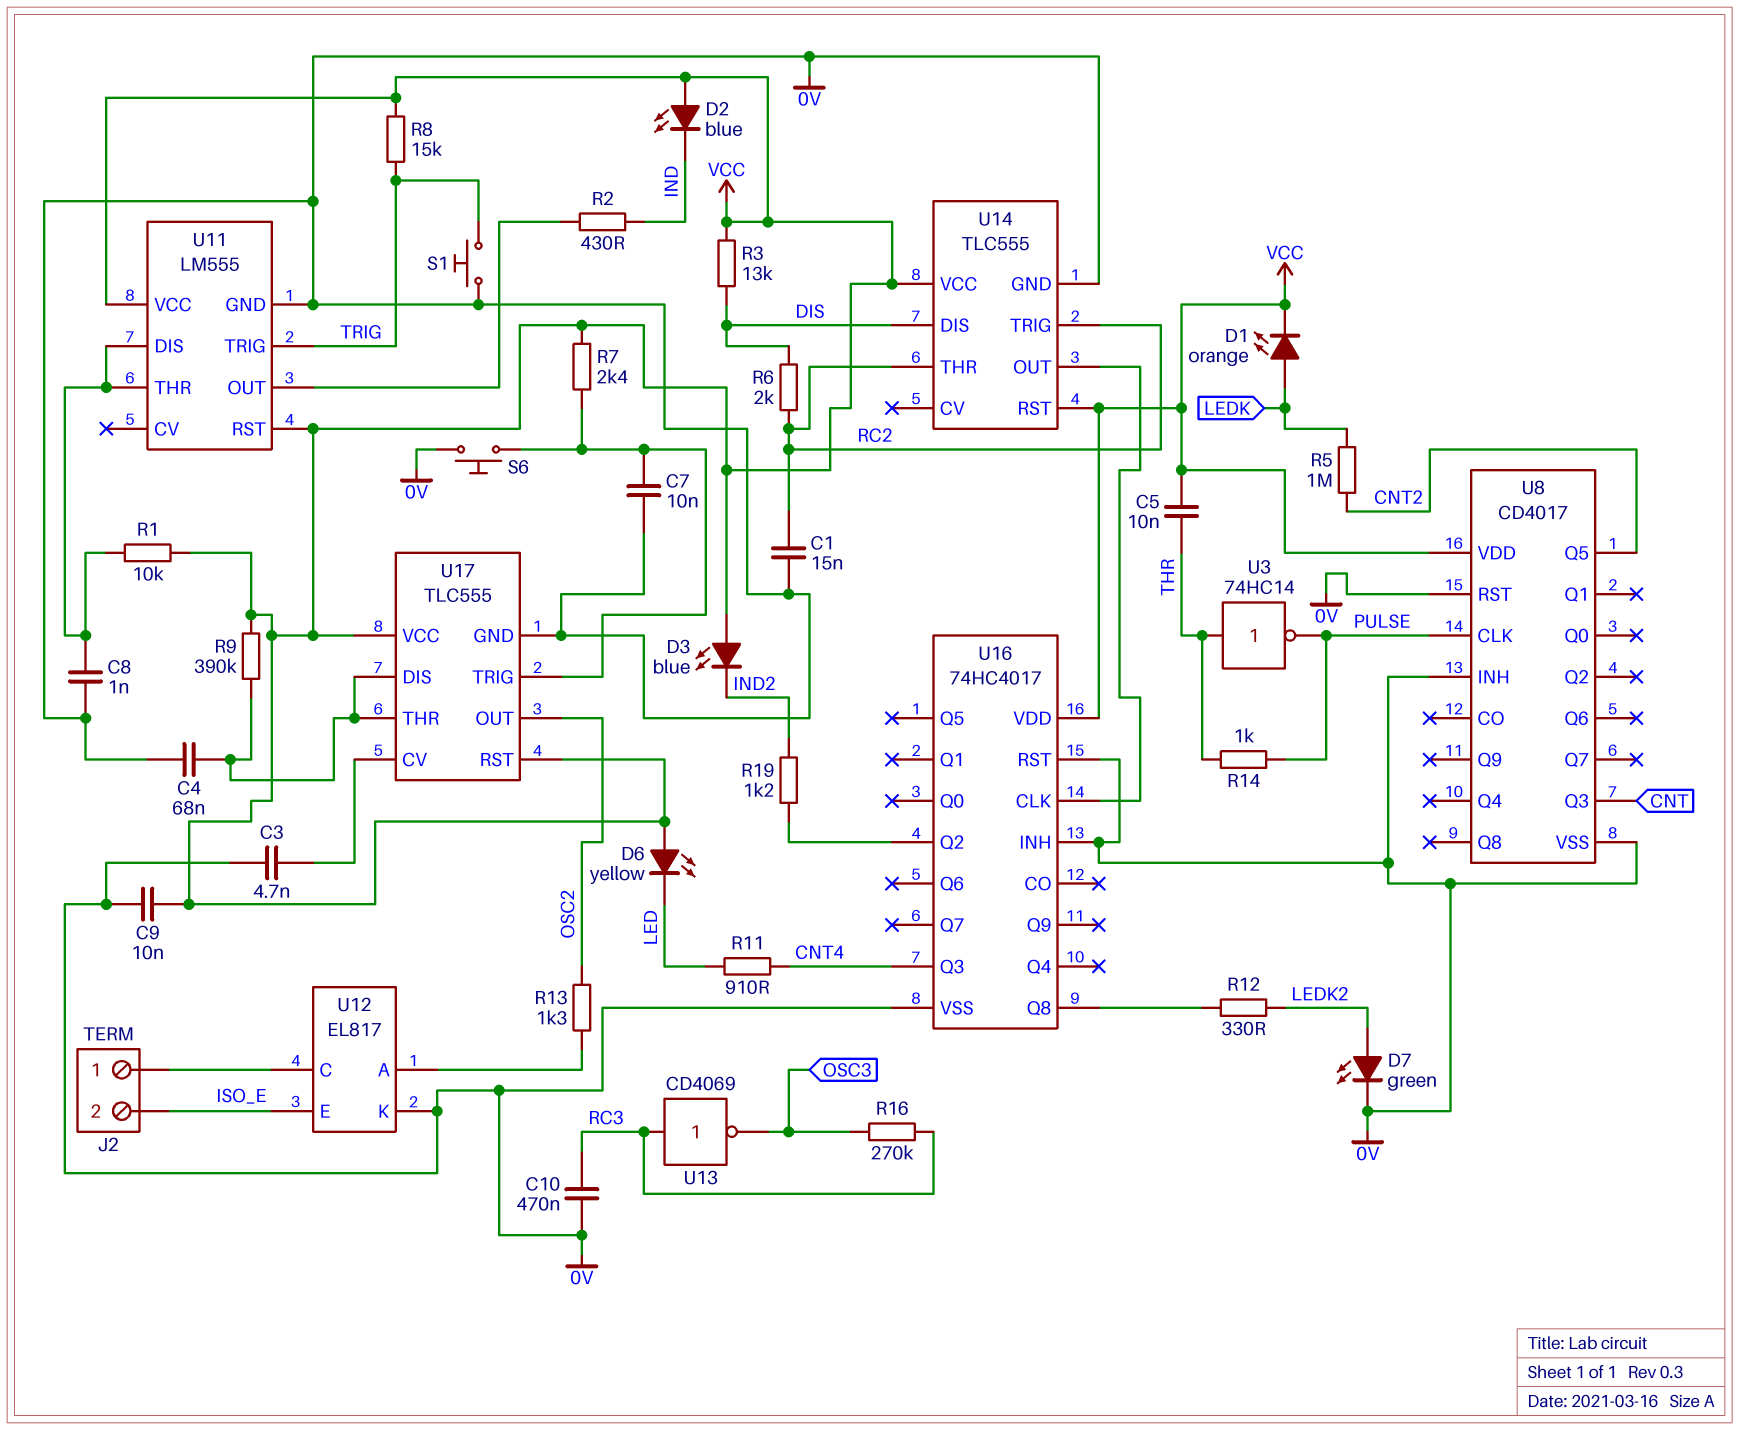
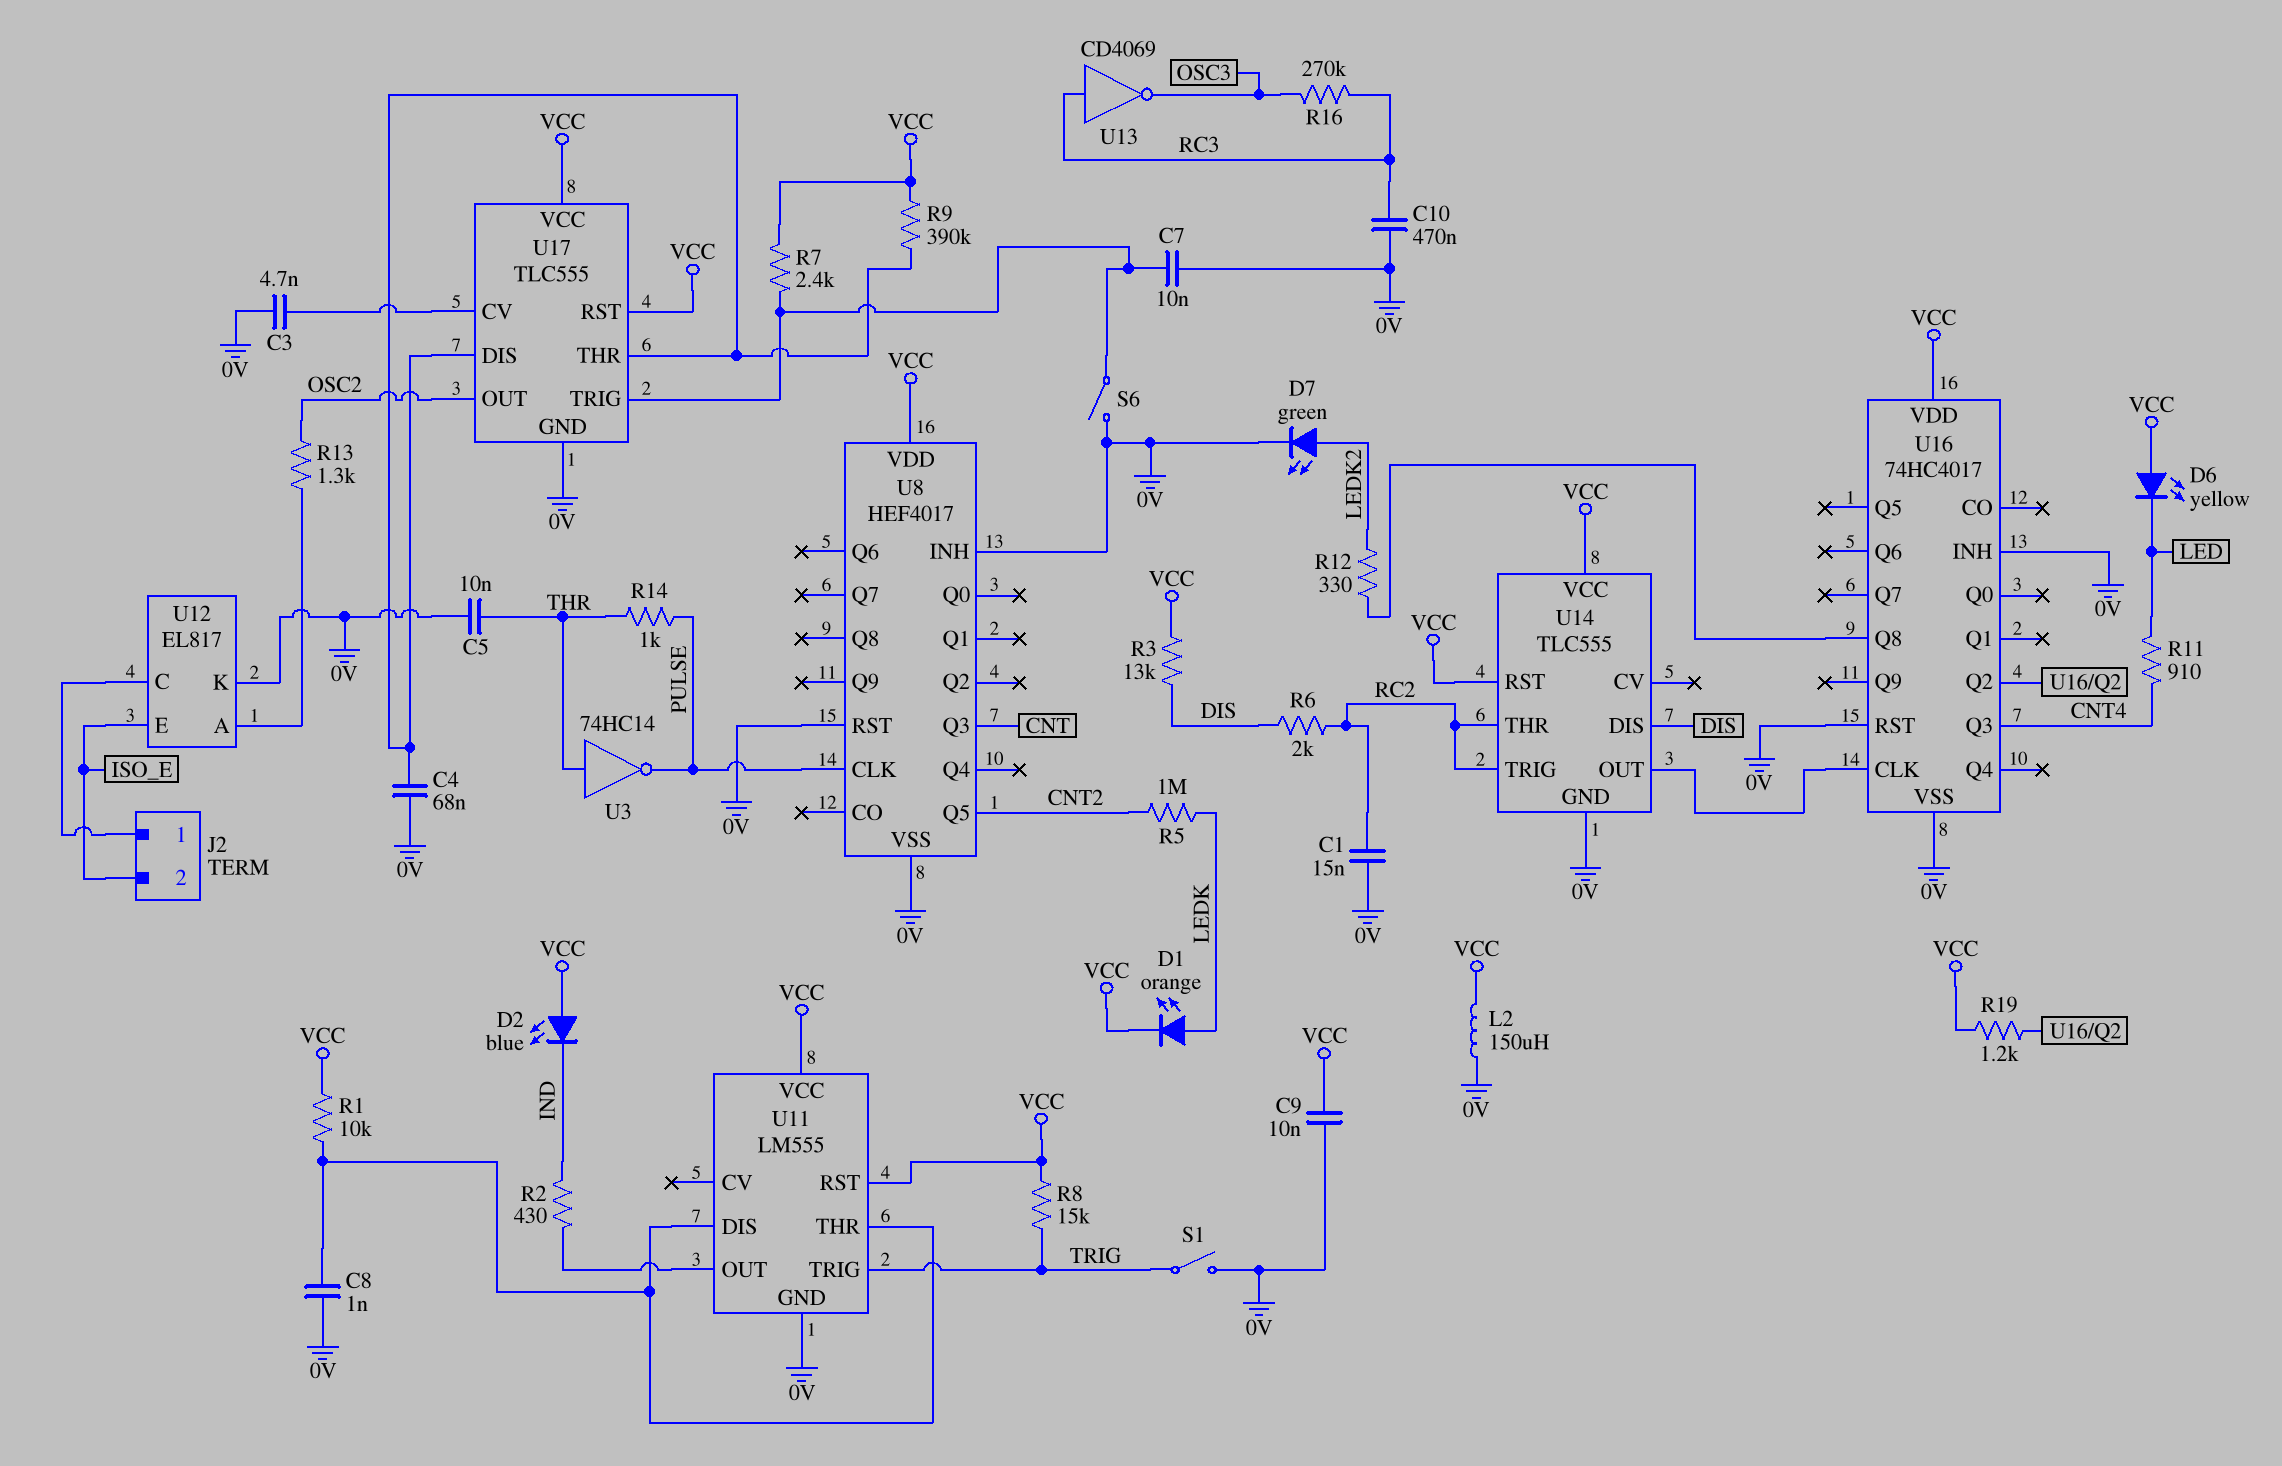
C5: 10nF (THR, VCC) -> 10nF (0V, THR)
D3: LED blue (A VCC, K IND2) -> none
L2: none -> 150uH (0V, VCC)
R19: 1.2k (IND2, U16/Q2) -> 1.2k (U16/Q2, VCC)
S1: button (0V, TRIG) -> switch (0V, TRIG)
S6: button (0V, U17/TRIG) -> switch (0V, U17/TRIG)
U8: CD4017 -> HEF4017

